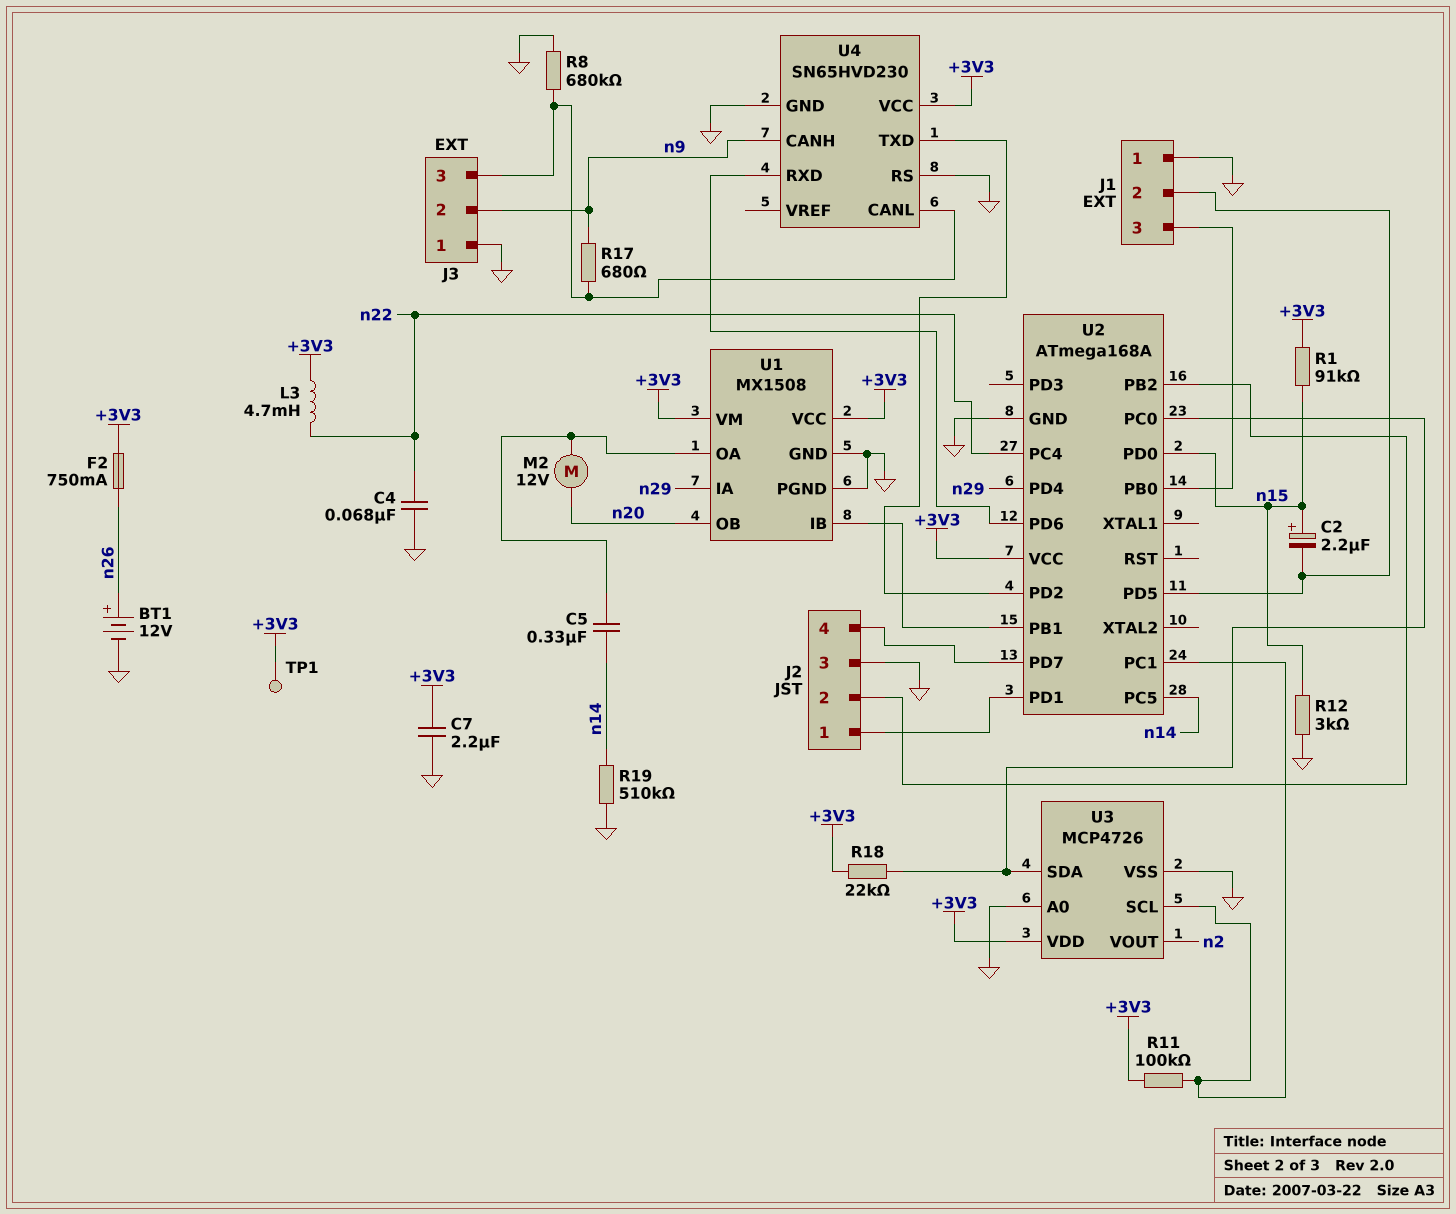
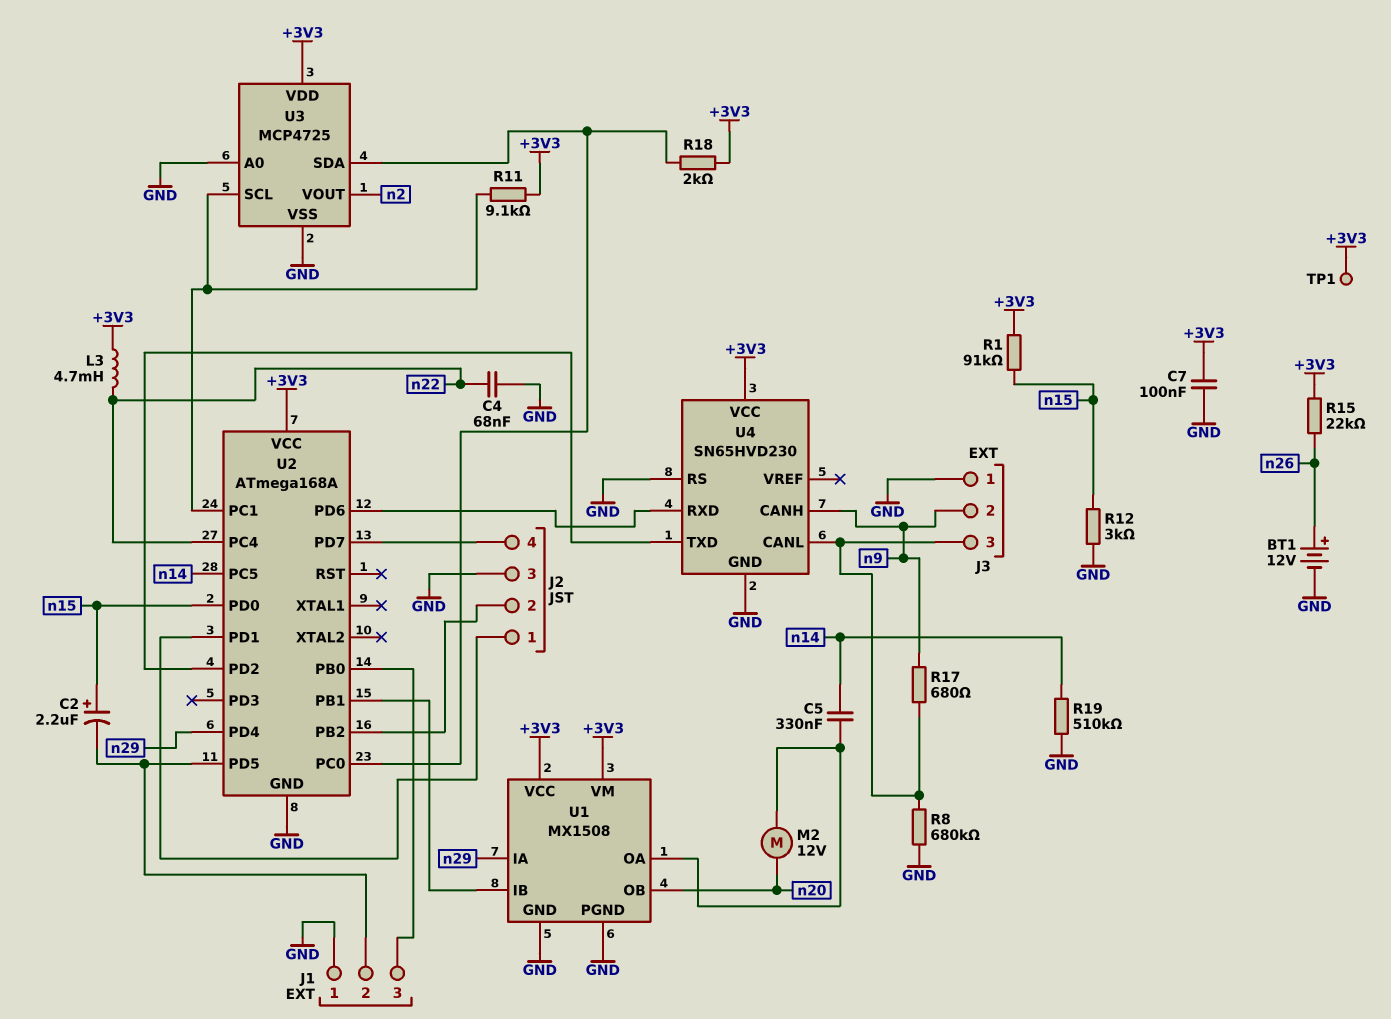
C7: 2.2uF (+3V3, GND) -> 100nF (+3V3, GND)
F2: 750mA (+3V3, n26) -> none
R11: 100k (+3V3, U2/PC1) -> 9.1k (+3V3, U2/PC1)
R15: none -> 22k (+3V3, n26)
R18: 22k (+3V3, U2/PC0) -> 2k (+3V3, U2/PC0)
U3: MCP4726 -> MCP4725

